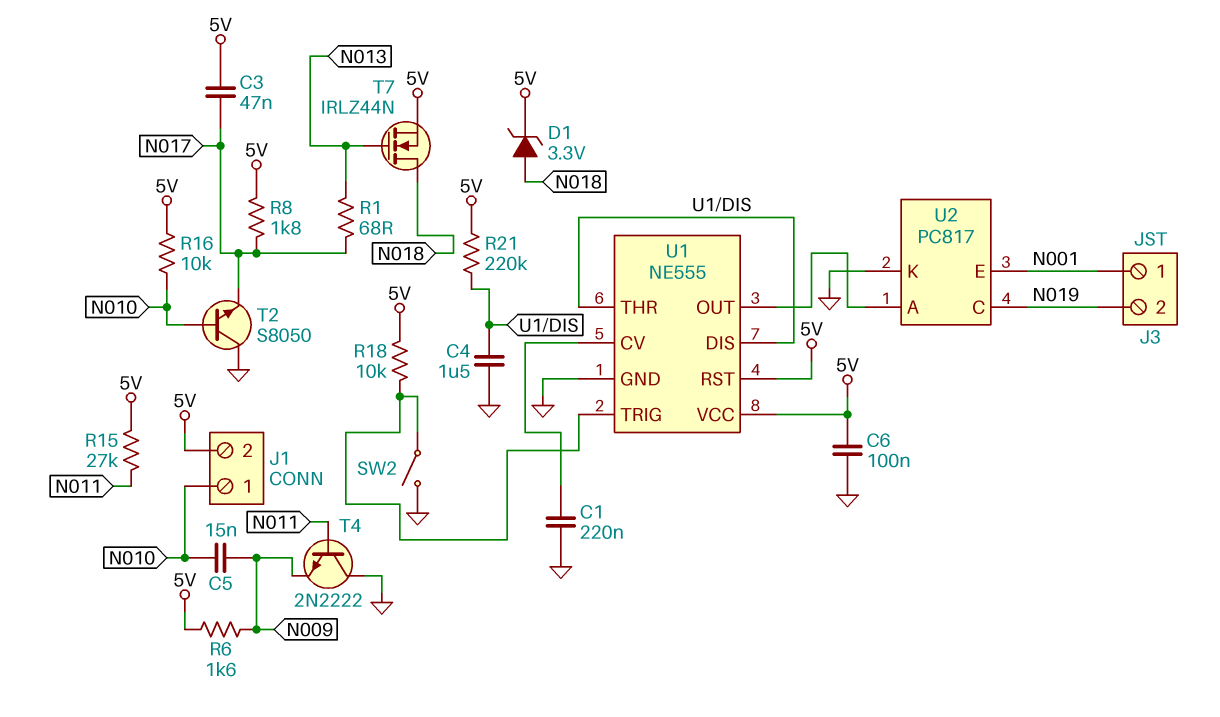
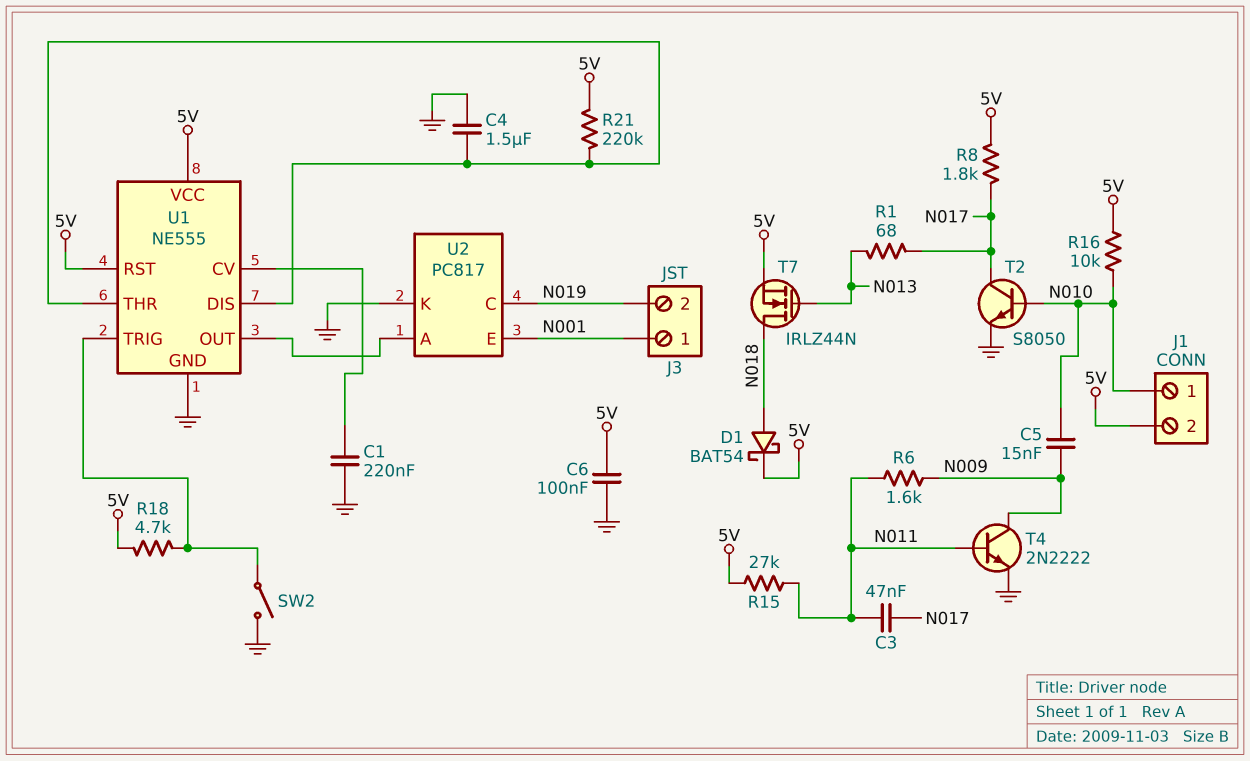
C3: 47nF (5V, N017) -> 47nF (N011, N017)
D1: zener 3.3V (A N018, K 5V) -> schottky BAT54 (A N018, K 5V)
R6: 1.6k (5V, N009) -> 1.6k (N009, N011)
R18: 10k (5V, U1/TRIG) -> 4.7k (5V, U1/TRIG)
T2: NPN S8050 (B N010, C GND, E N017) -> NPN S8050 (B N010, C N017, E GND)
T4: NPN 2N2222 (B N011, C GND, E N009) -> NPN 2N2222 (B N011, C N009, E GND)

